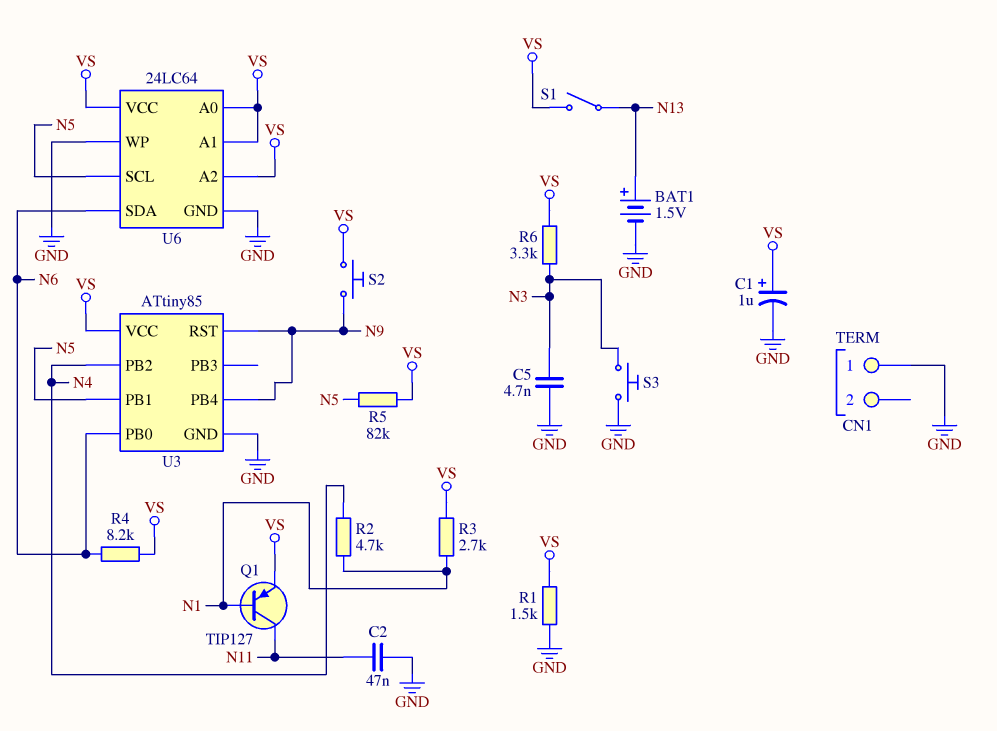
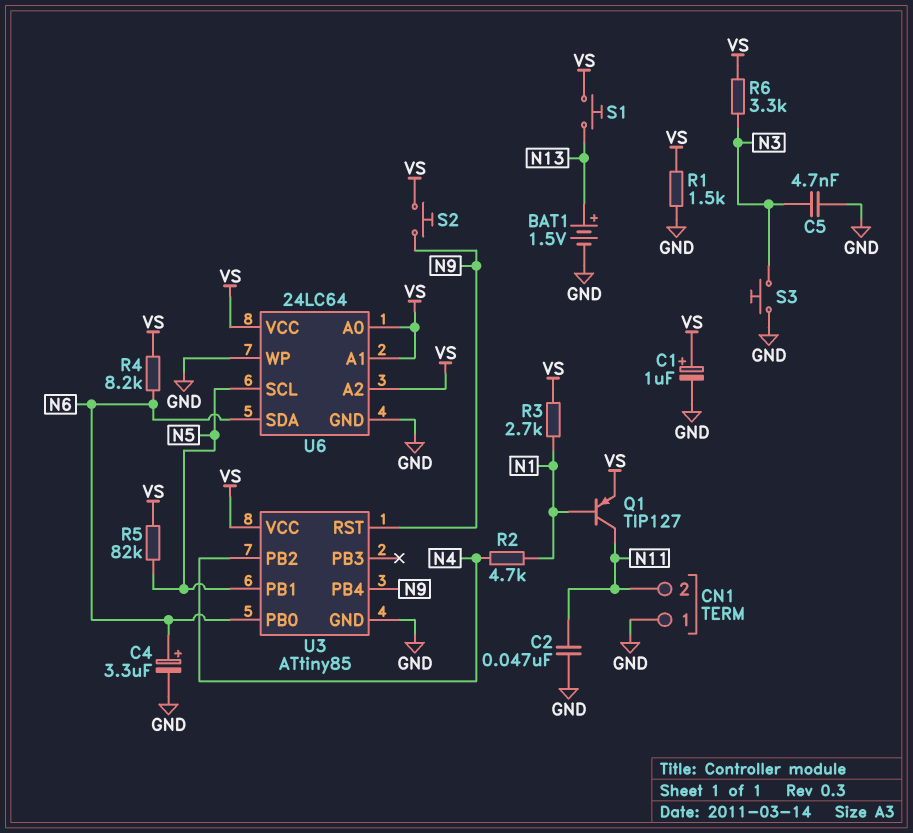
C4: none -> 3.3uF (plus N6, minus GND)
CN1 pin 2: none -> N11
S1: switch (N13, VS) -> button (N13, VS)

